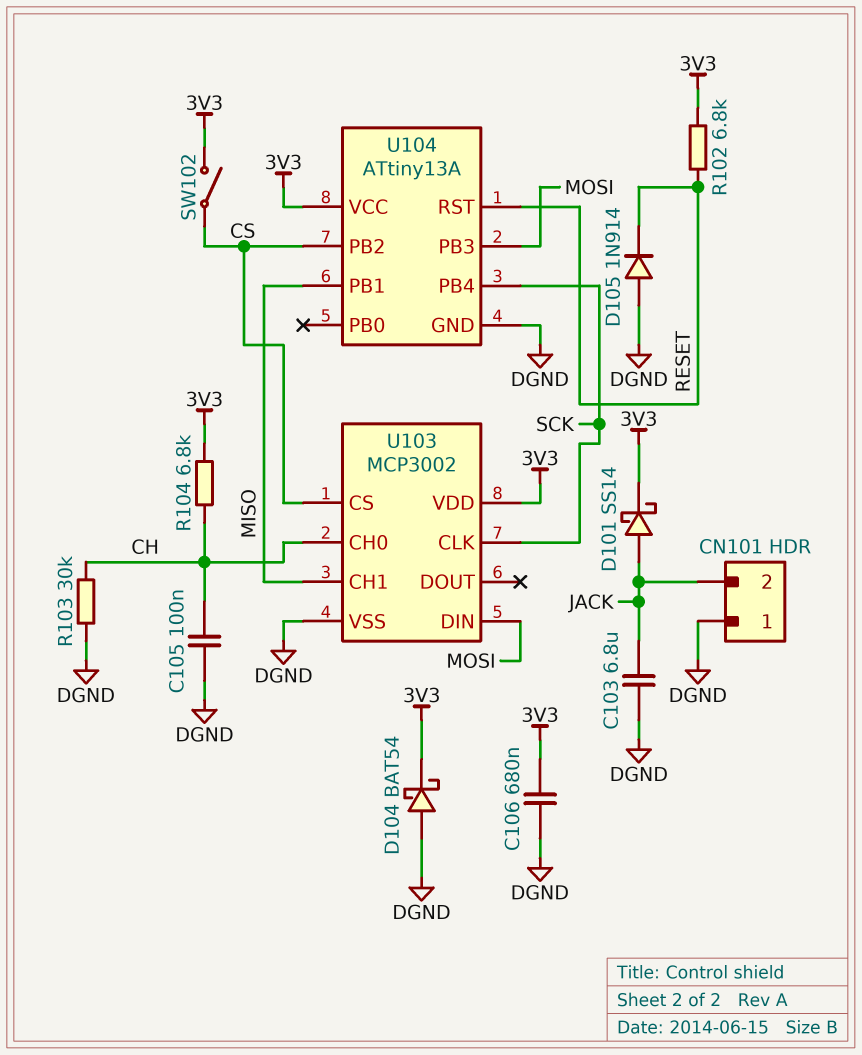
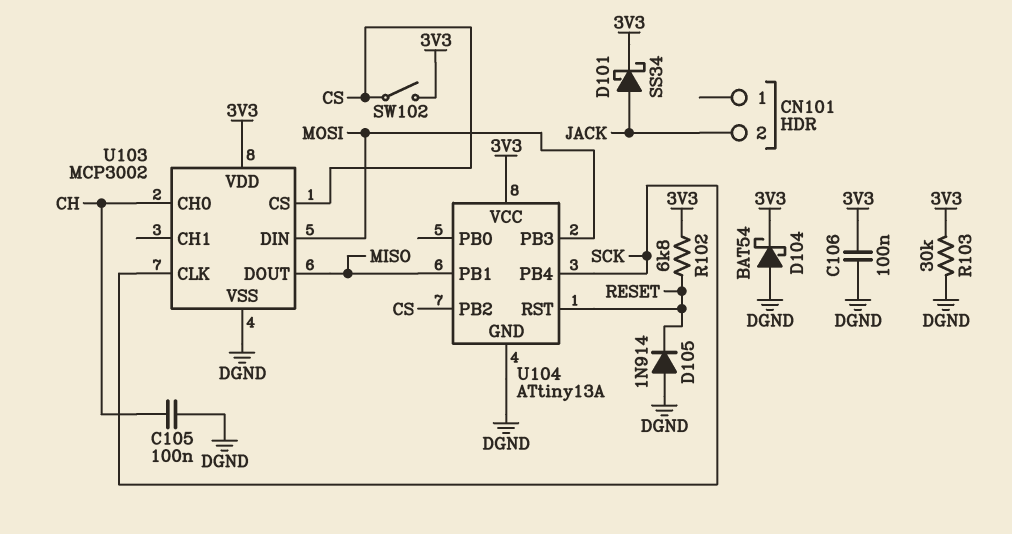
C103: 6.8uF (DGND, JACK) -> none
C106: 680nF (3V3, DGND) -> 100nF (3V3, DGND)
CN101 pin 1: DGND -> none
D101: schottky SS14 (A JACK, K 3V3) -> schottky SS34 (A JACK, K 3V3)
R103: 30k (CH, DGND) -> 30k (3V3, DGND)
R104: 6.8k (3V3, CH) -> none
U103 pin CH1: MISO -> none
U103 pin DOUT: none -> MISO

